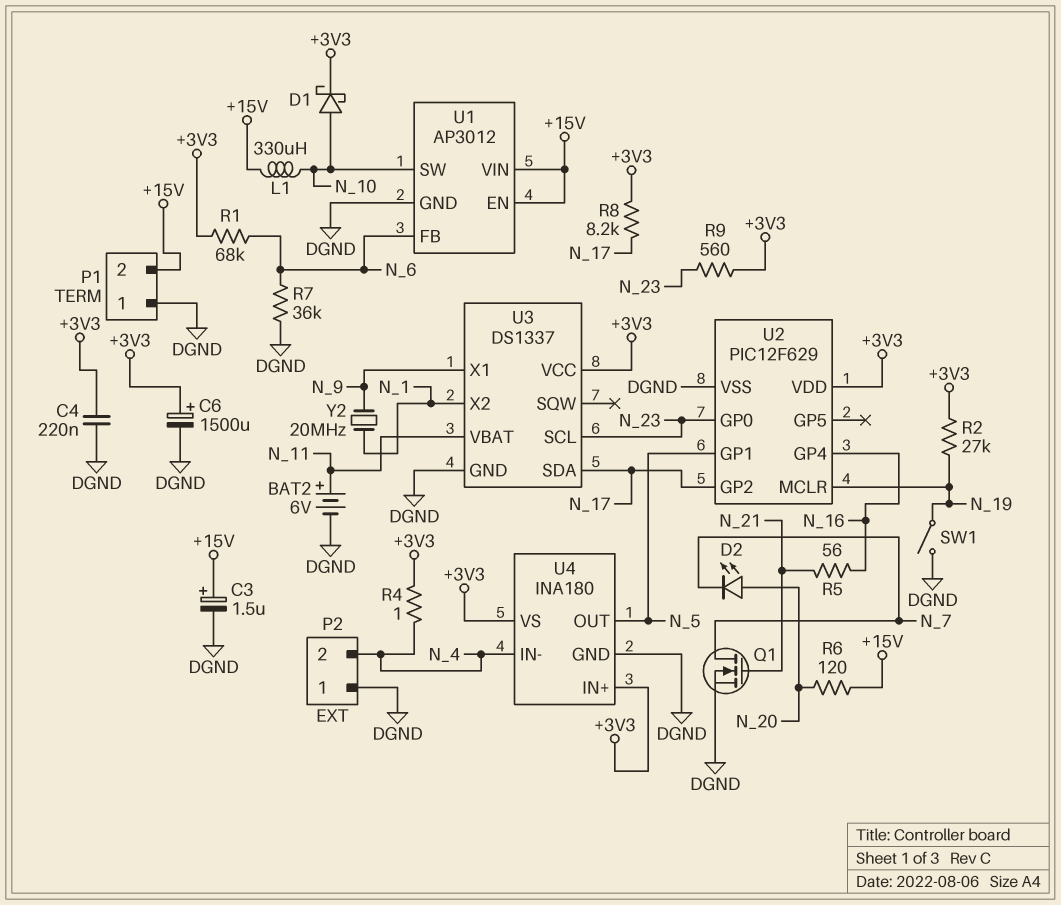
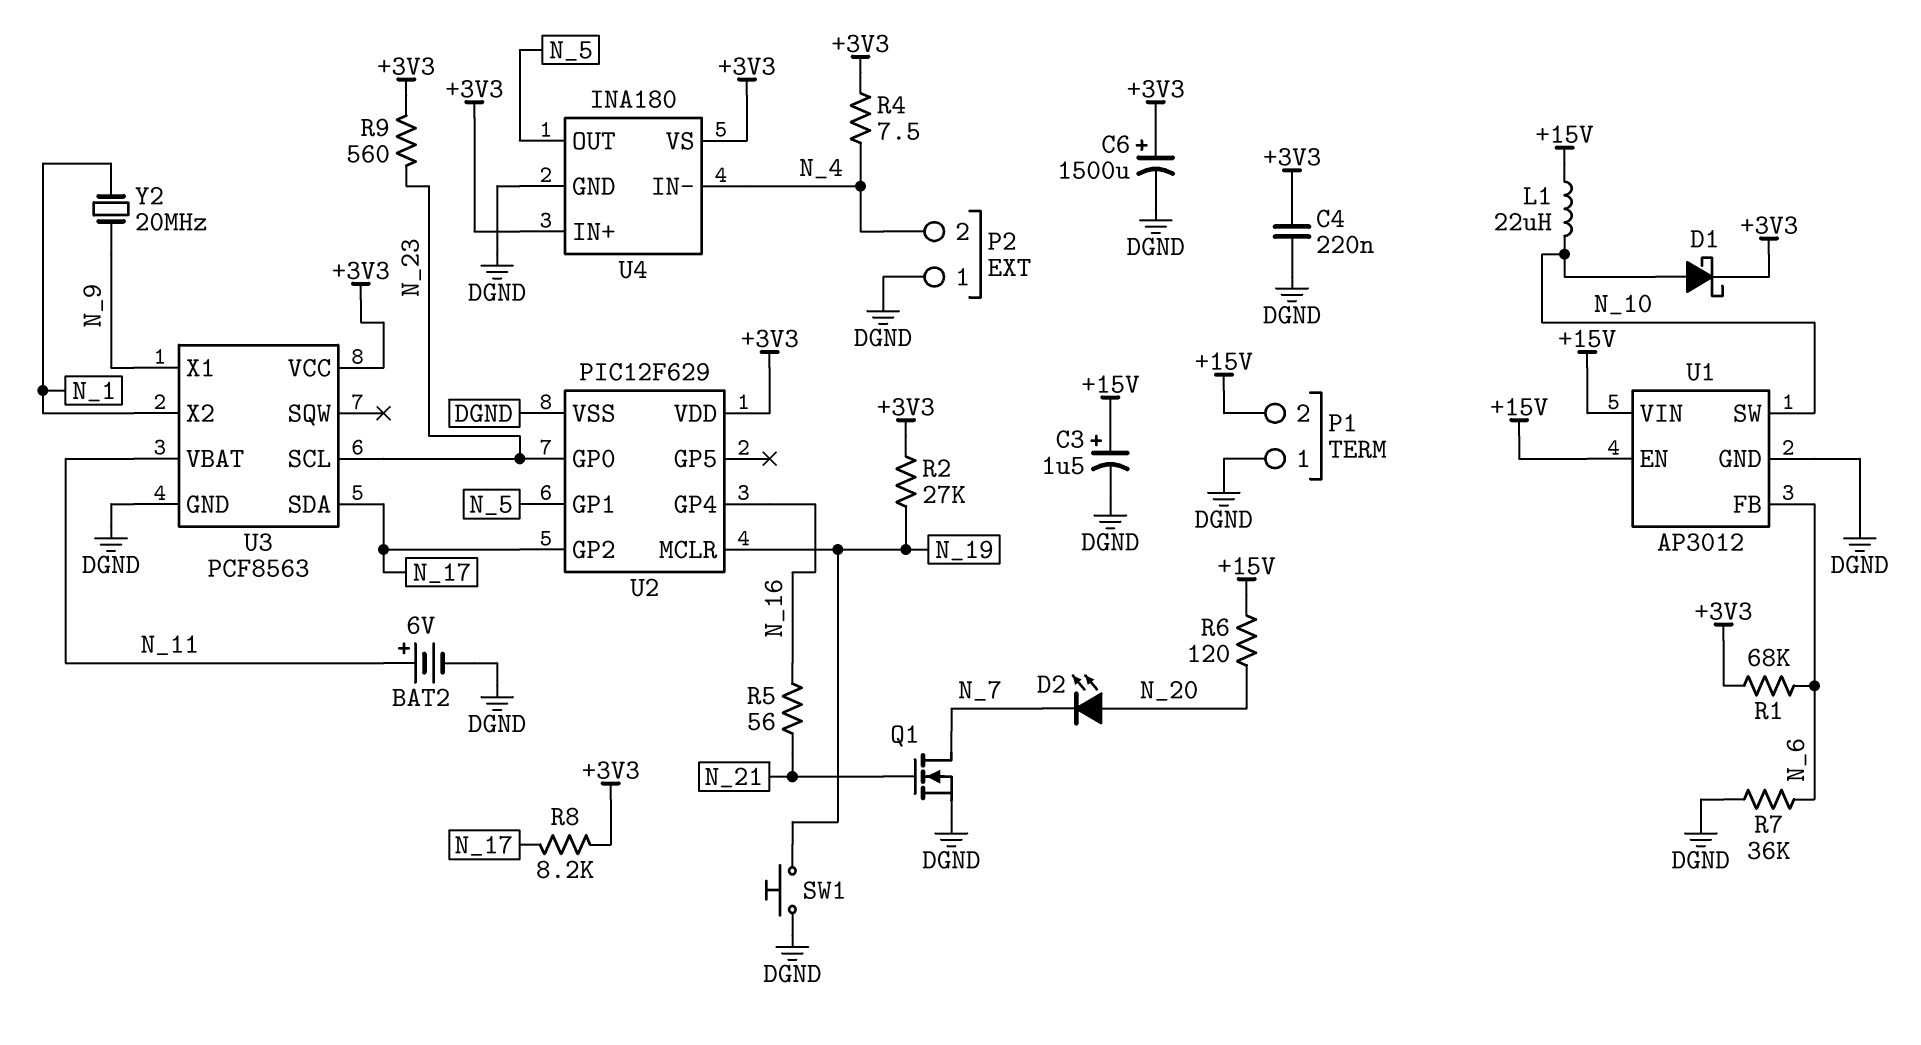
L1: 330uH (+15V, N_10) -> 22uH (+15V, N_10)
R4: 1 (+3V3, N_4) -> 7.5 (+3V3, N_4)
SW1: switch (DGND, N_19) -> button (DGND, N_19)
U3: DS1337 -> PCF8563

